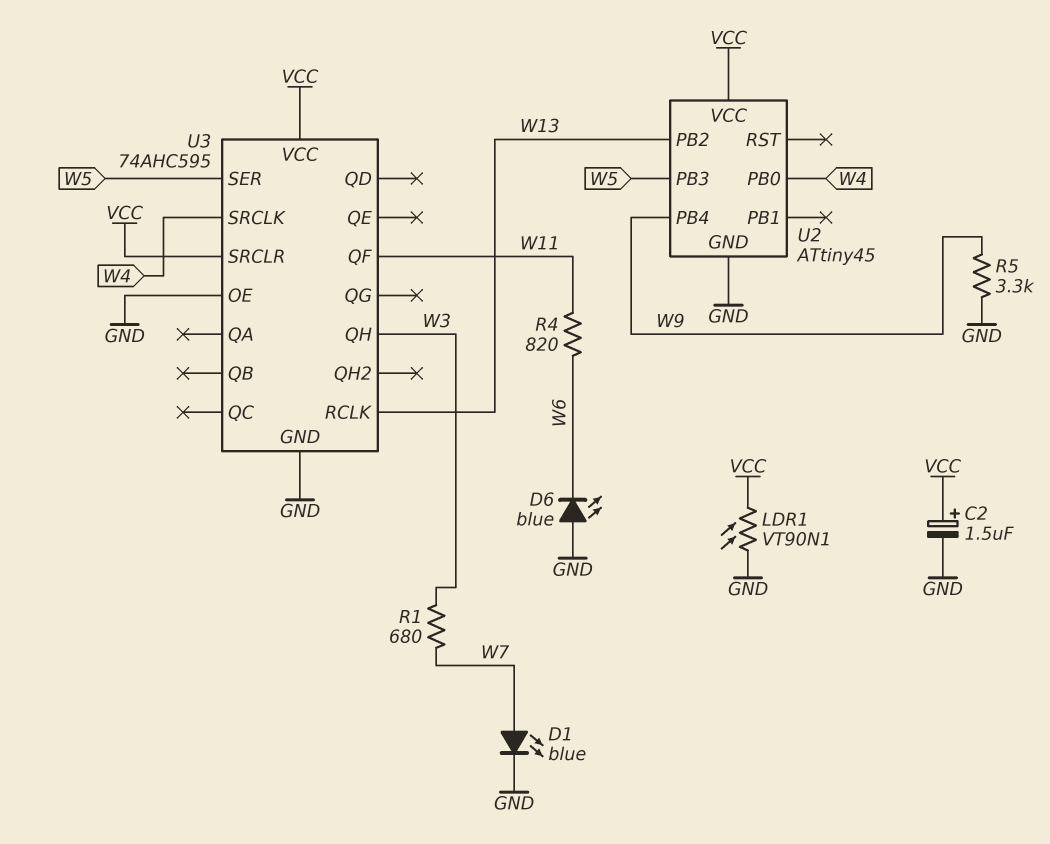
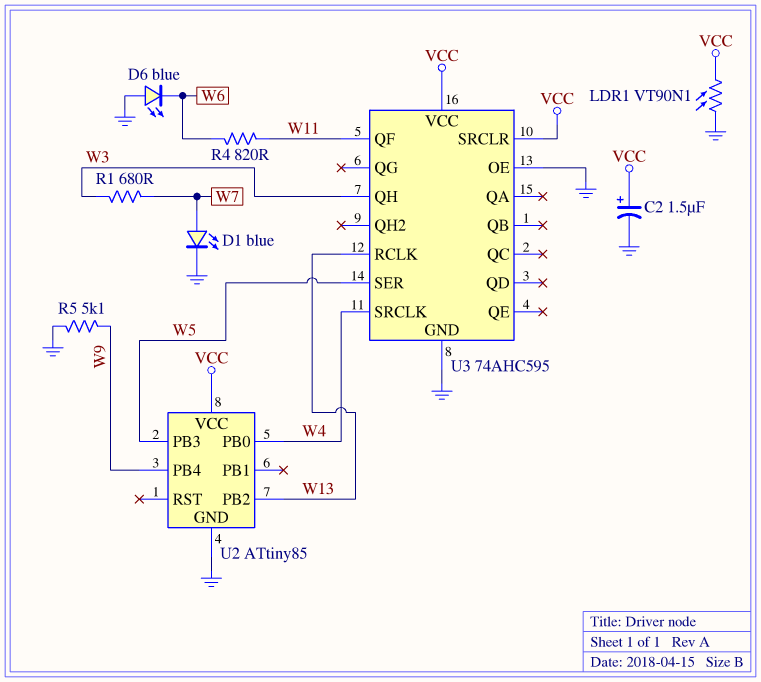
R5: 3.3k (GND, W9) -> 5.1k (GND, W9)
U2: ATtiny45 -> ATtiny85

